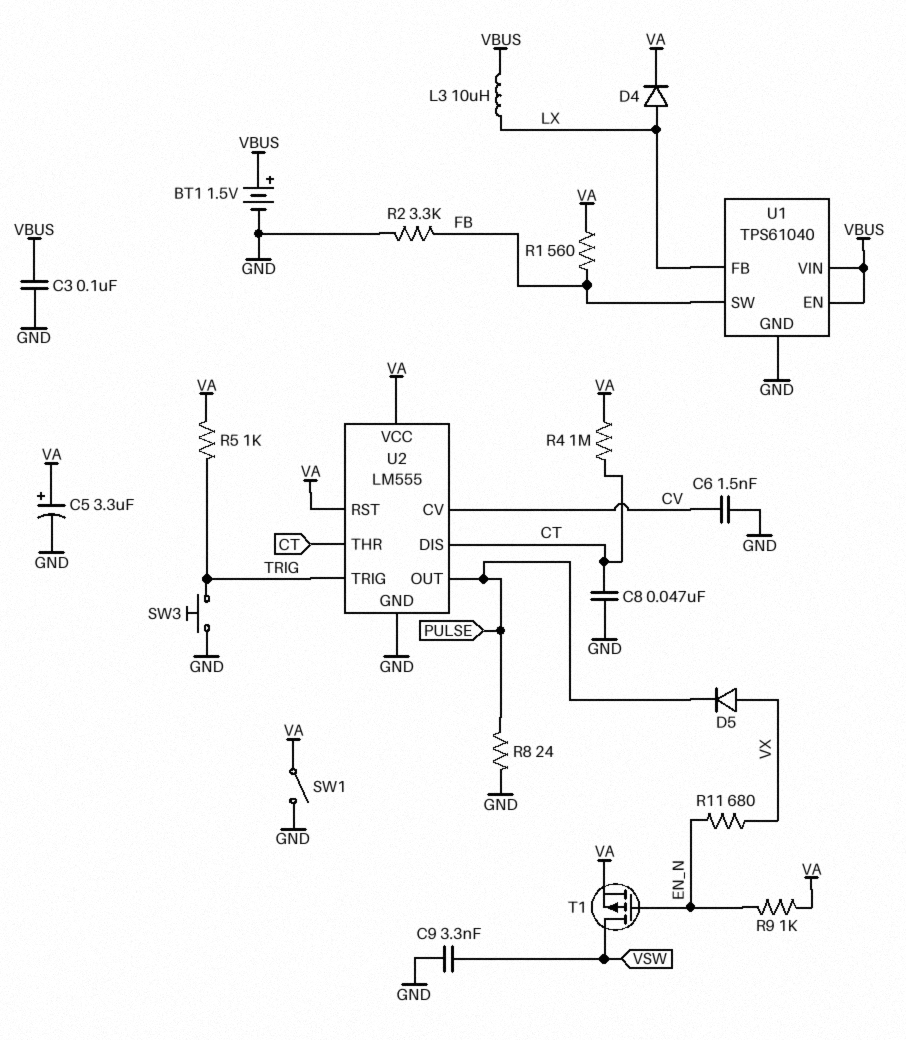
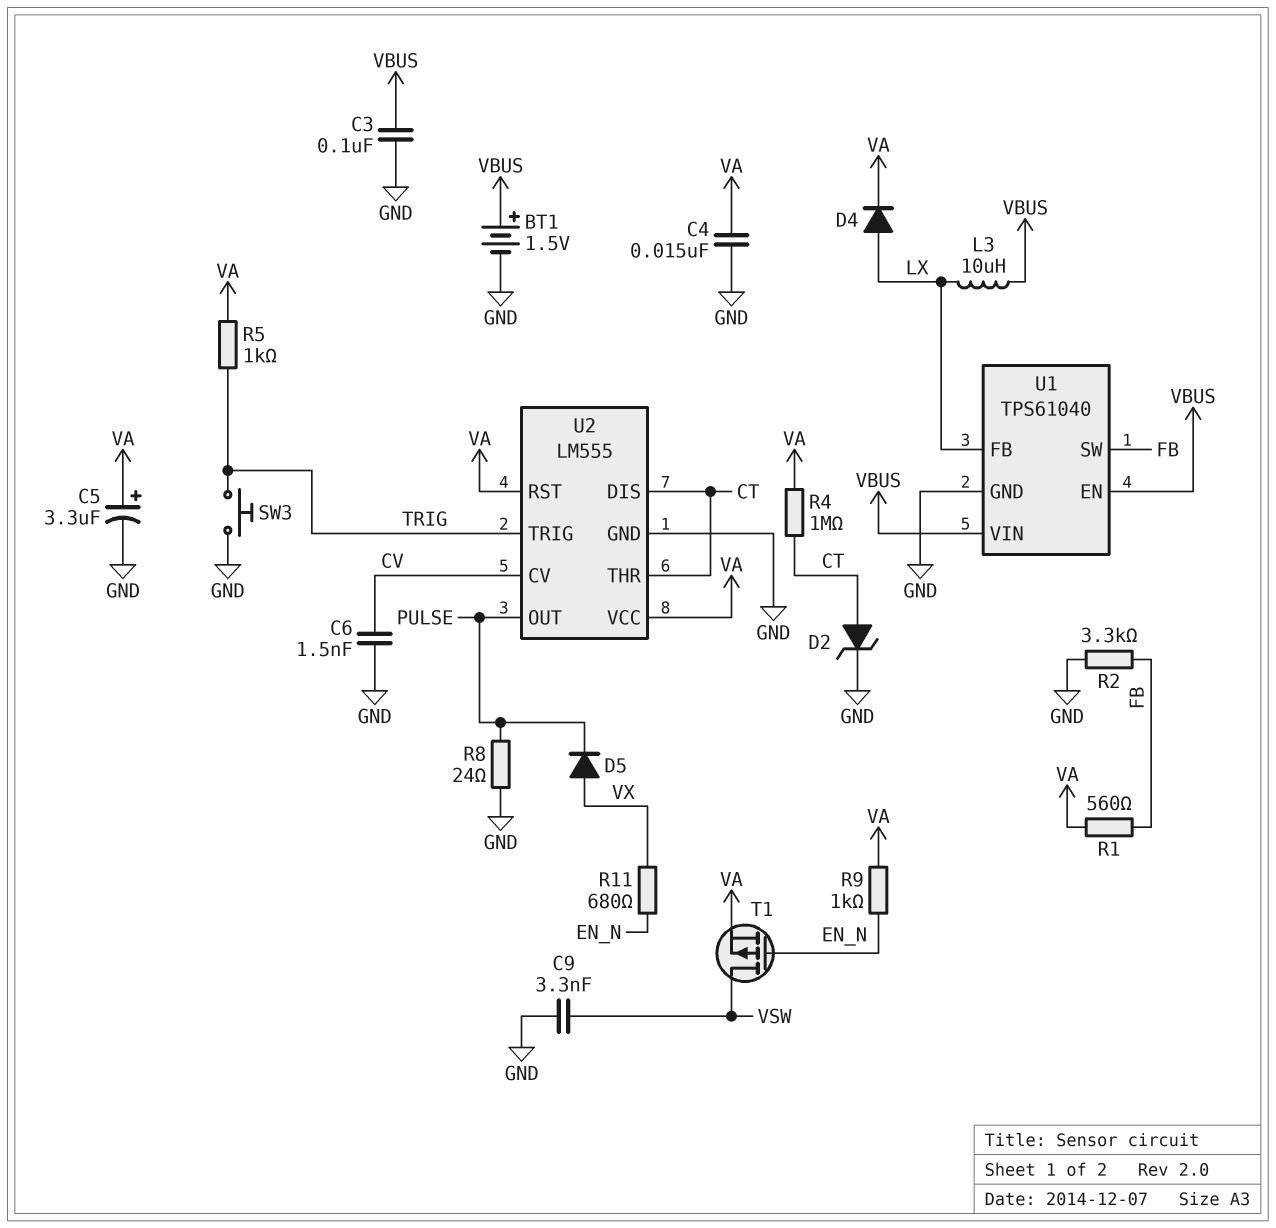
C4: none -> 15nF (GND, VA)
C8: 47nF (CT, GND) -> none
D2: none -> zener (A CT, K GND)
SW1: switch (GND, VA) -> none

